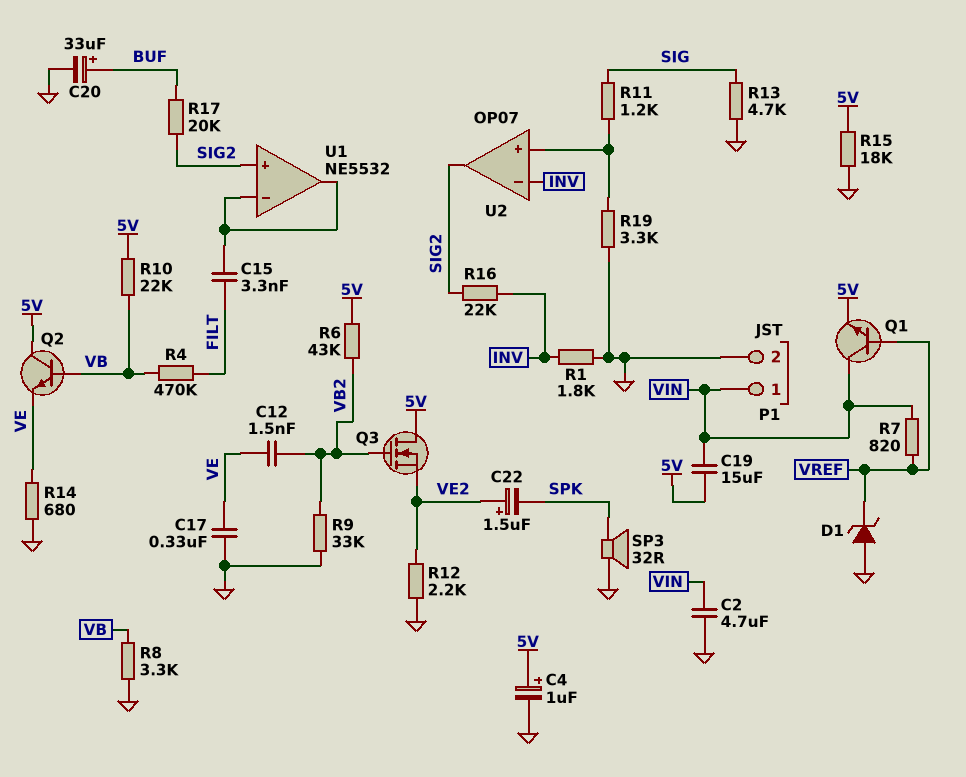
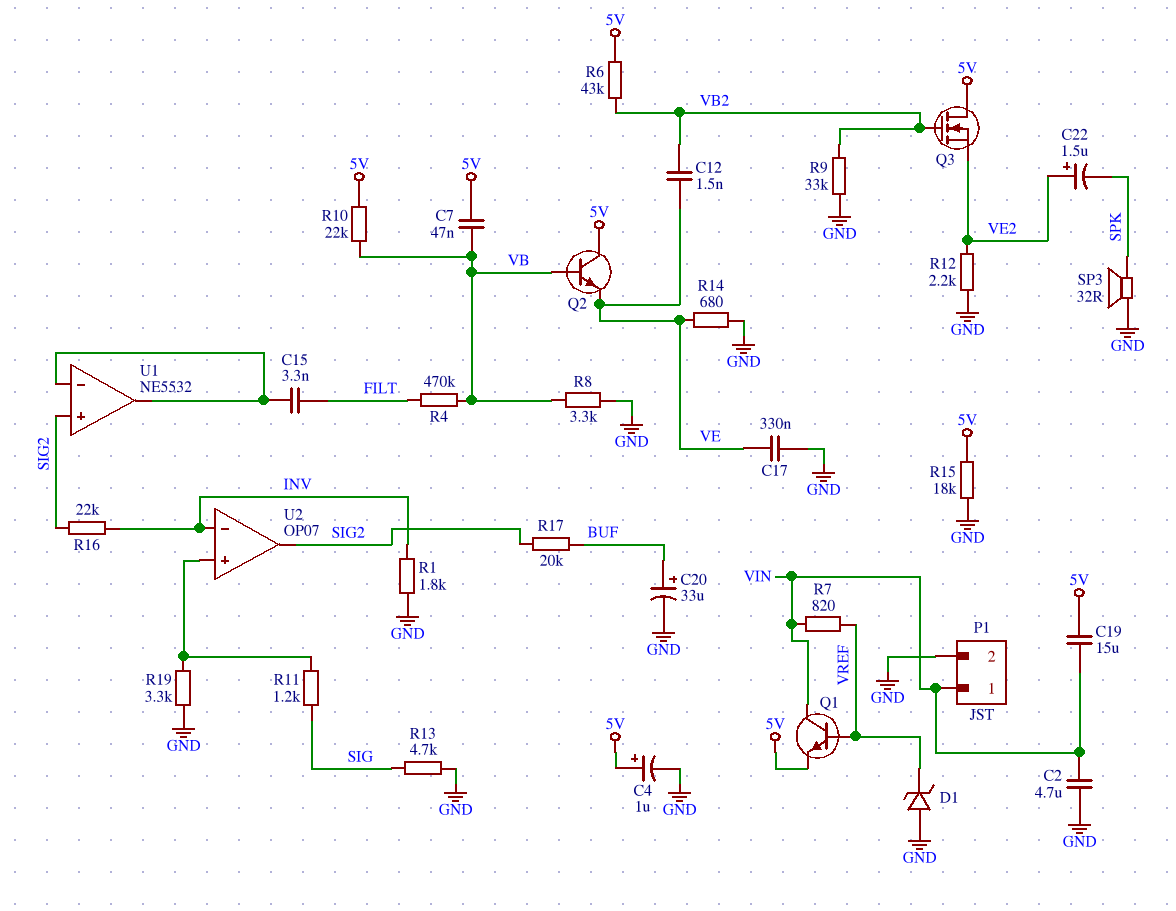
C7: none -> 47nF (5V, VB)

